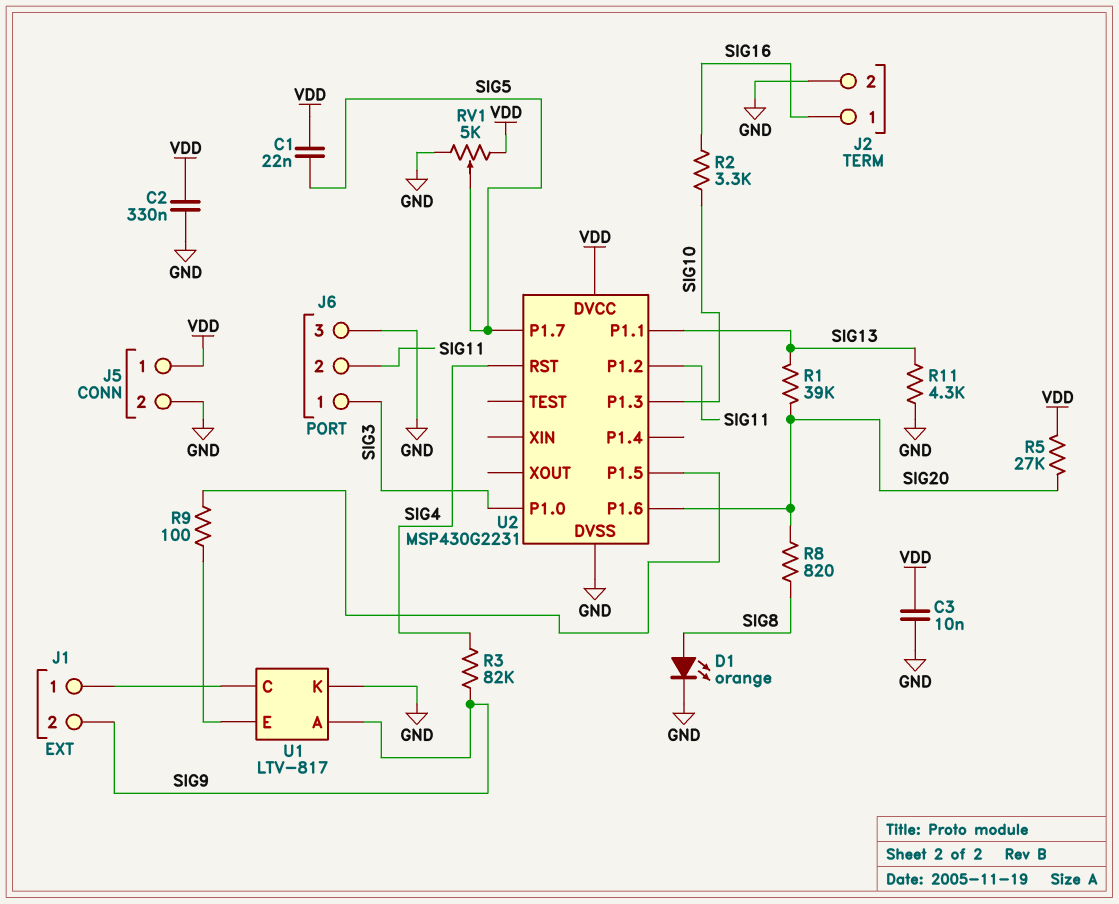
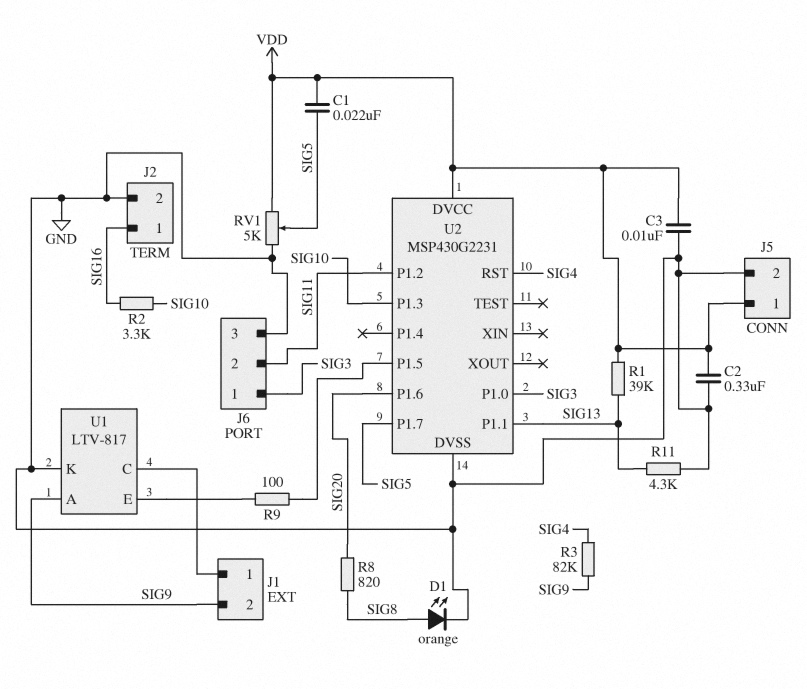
R1: 39k (SIG13, SIG20) -> 39k (SIG13, VDD)
R5: 27k (SIG20, VDD) -> none

